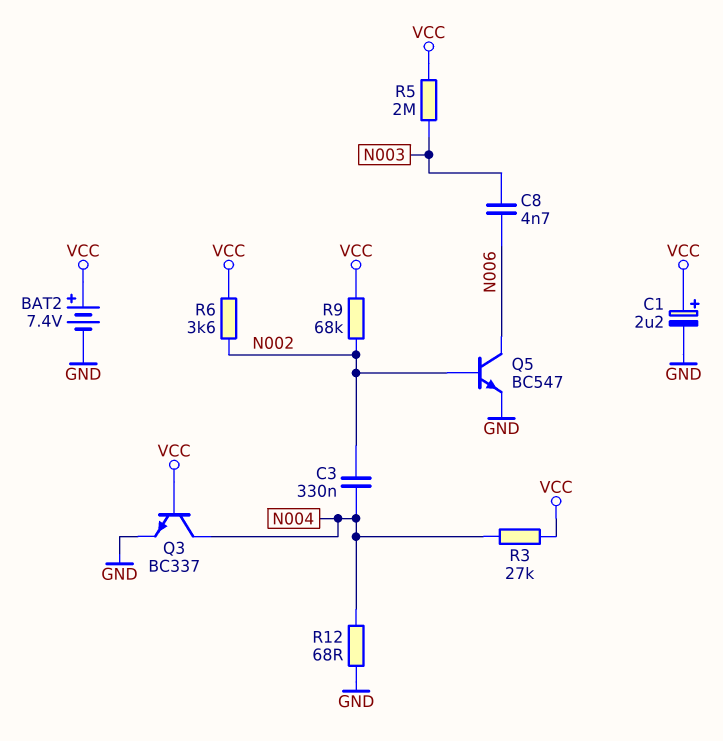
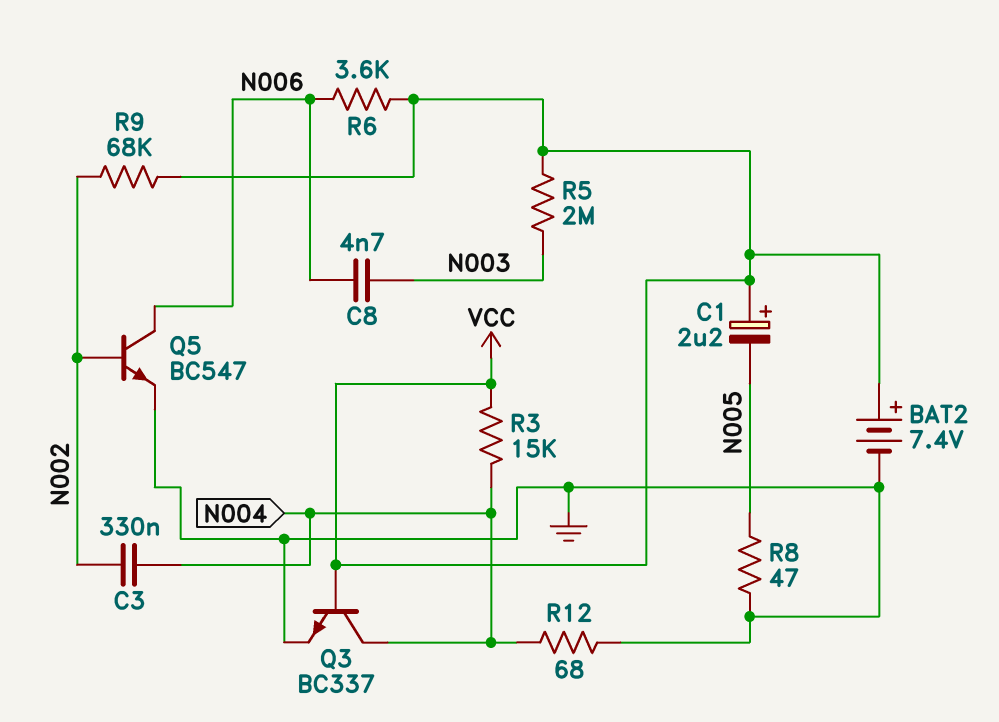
C1: 2.2uF (plus VCC, minus GND) -> 2.2uF (plus VCC, minus N005)
R3: 27k (N004, VCC) -> 15k (N004, VCC)
R6: 3.6k (N002, VCC) -> 3.6k (N006, VCC)
R8: none -> 47 (GND, N005)

